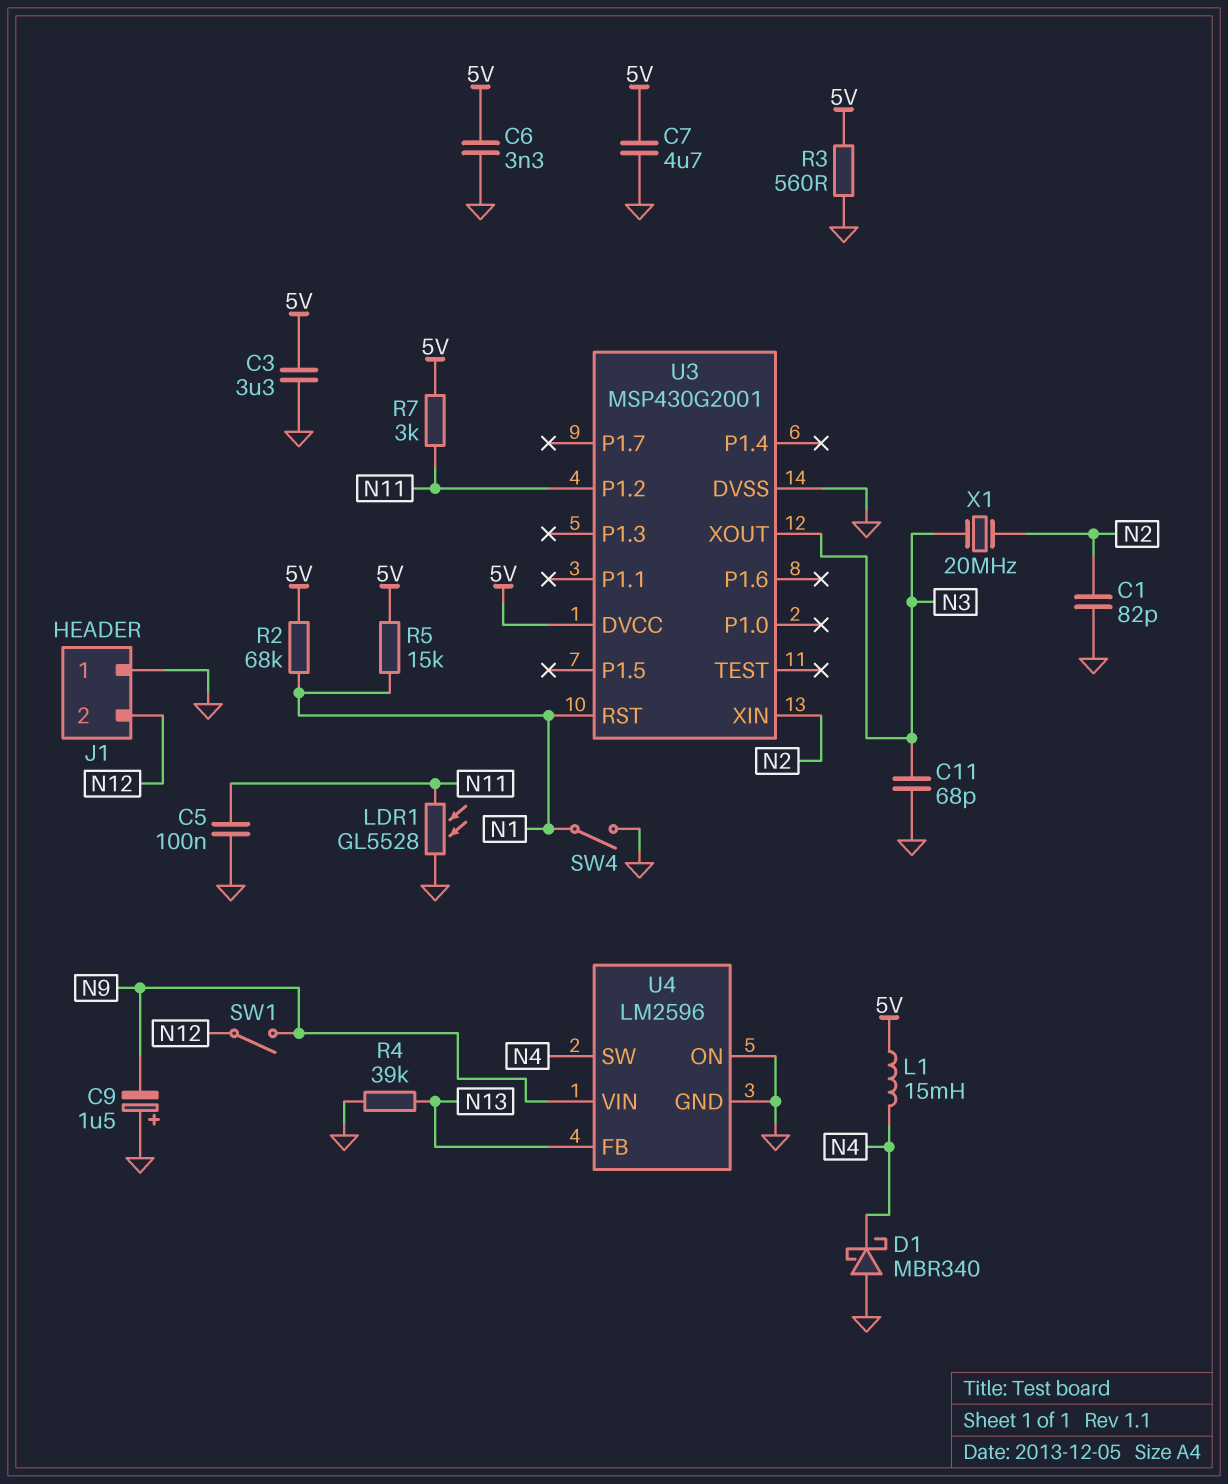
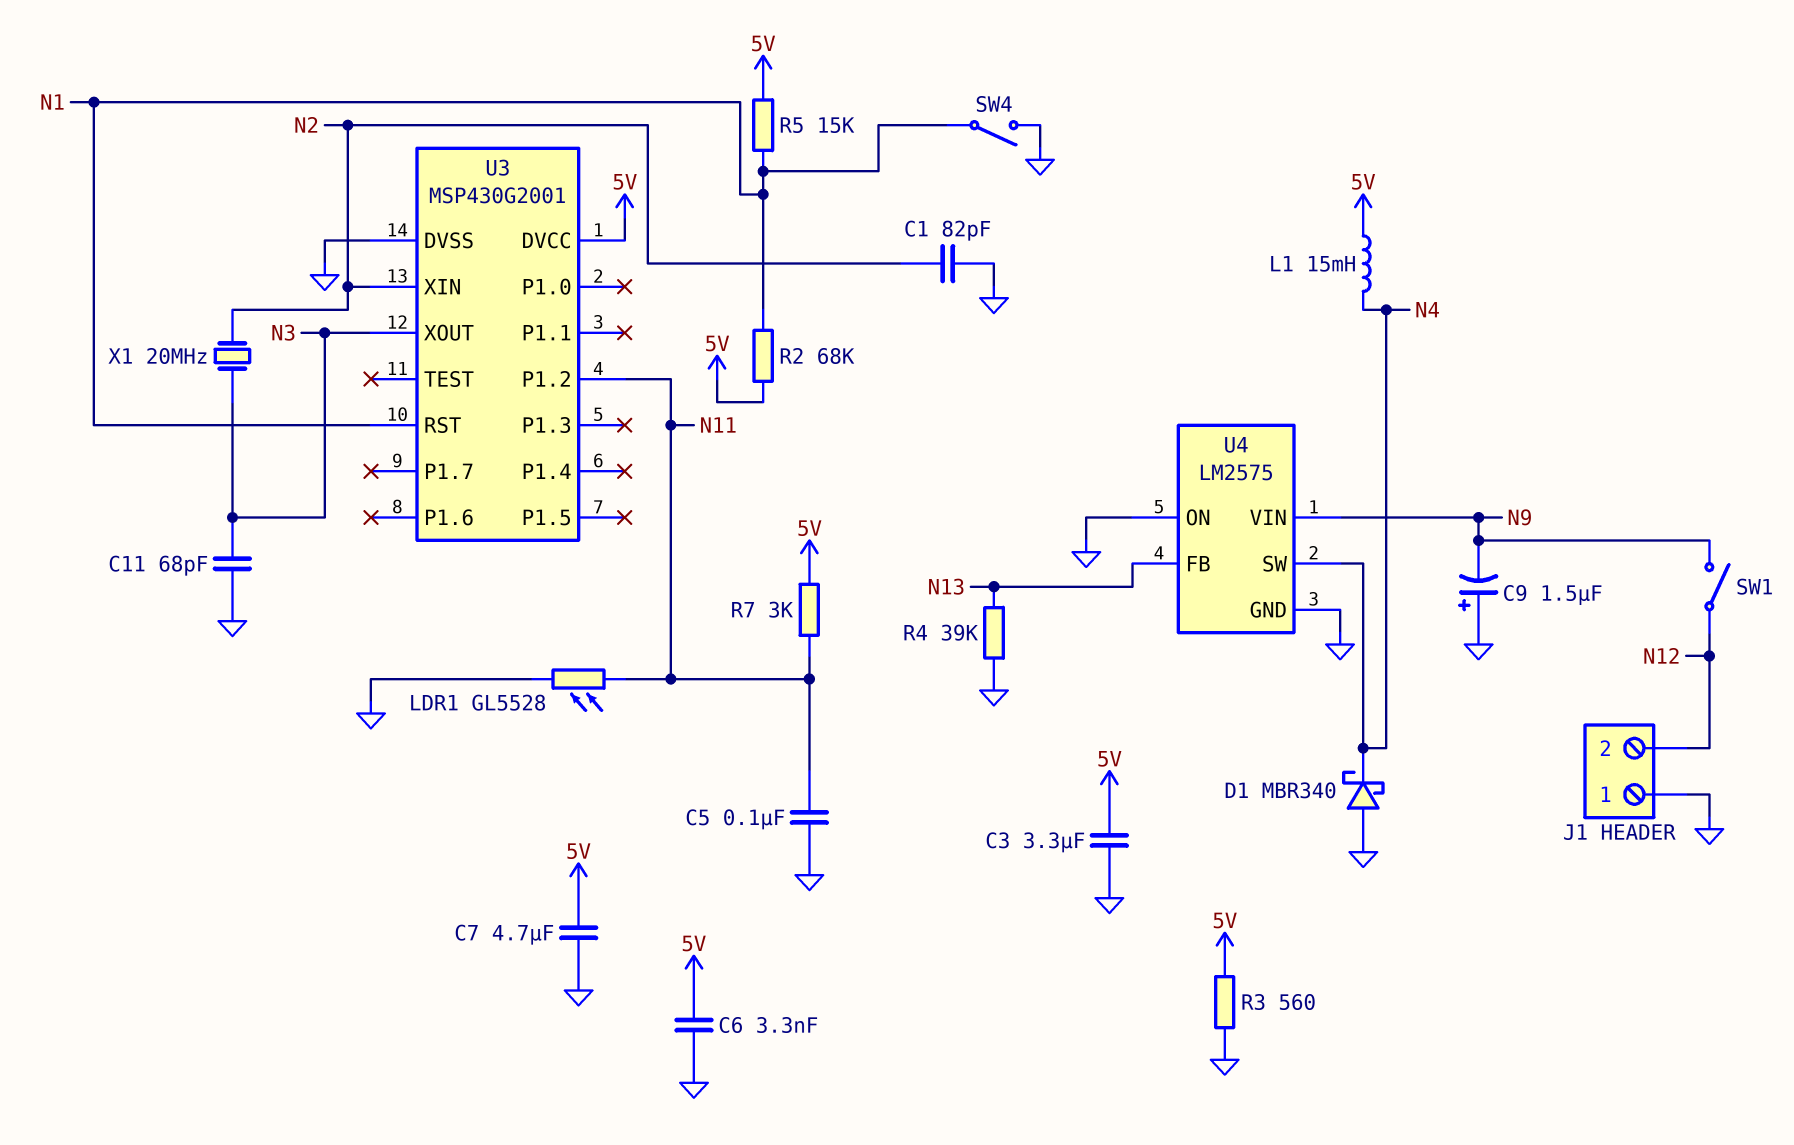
U4: LM2596 -> LM2575

